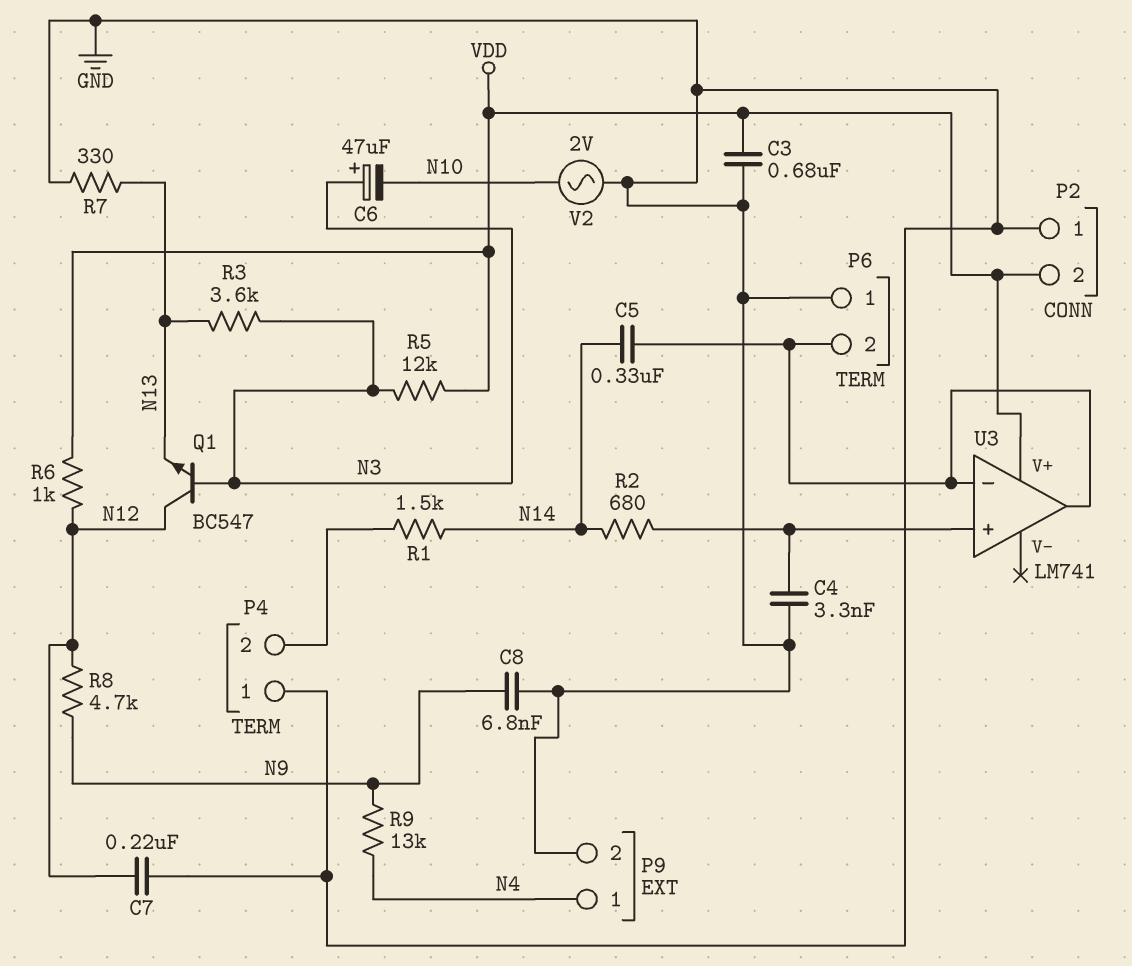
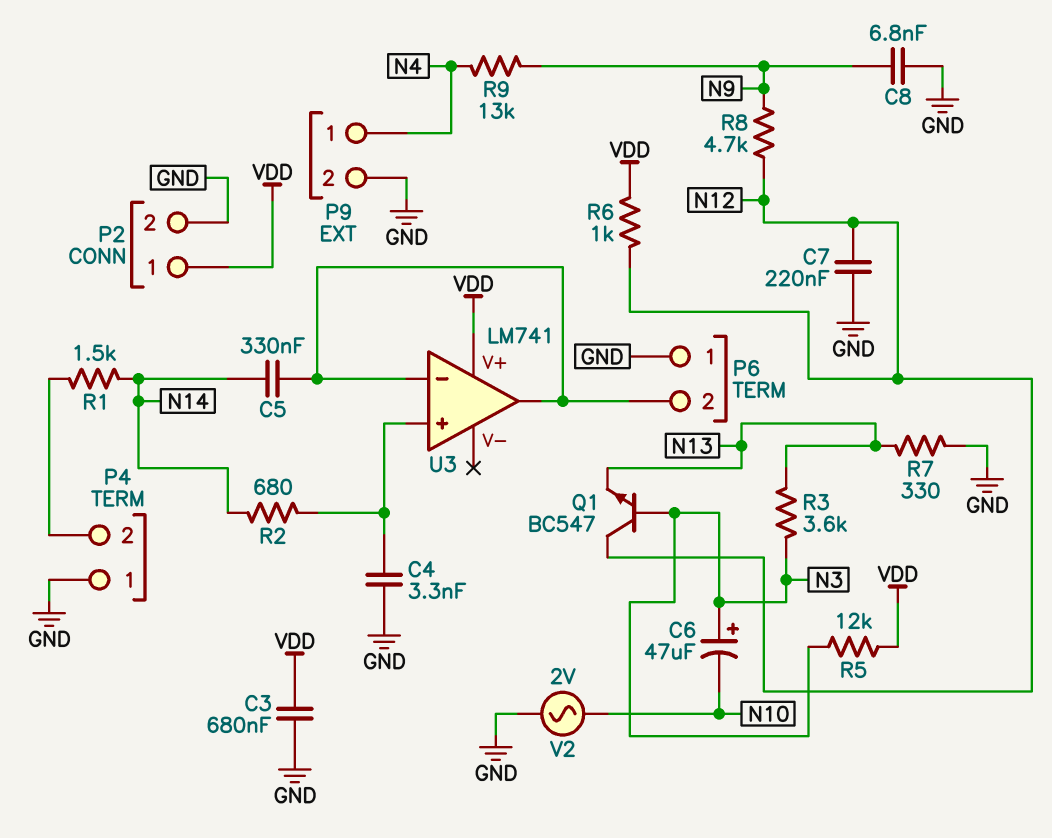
P2 pin 1: GND -> VDD
P2 pin 2: VDD -> GND

